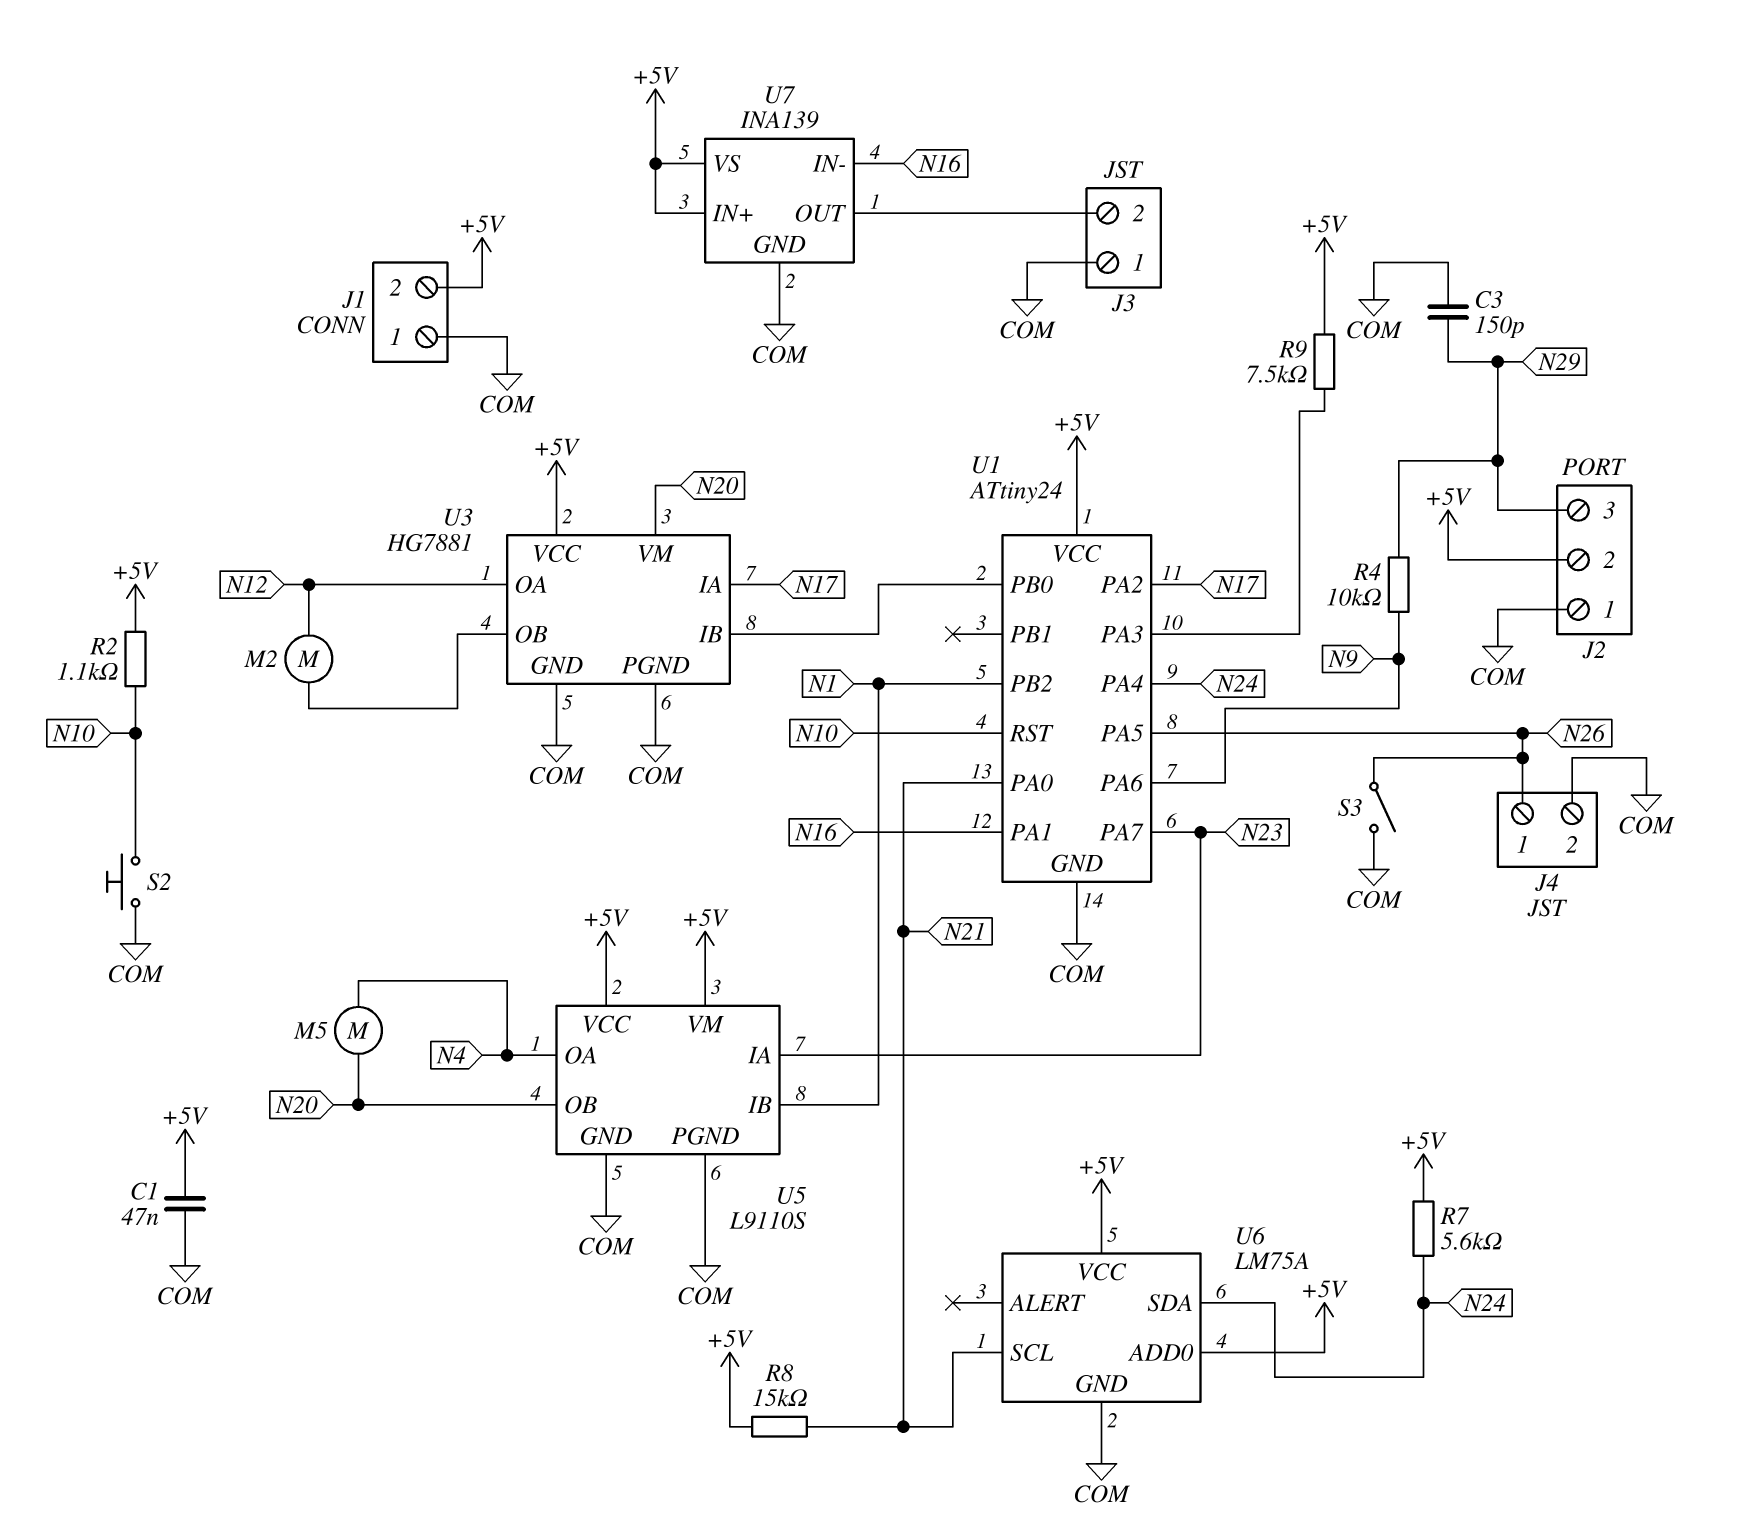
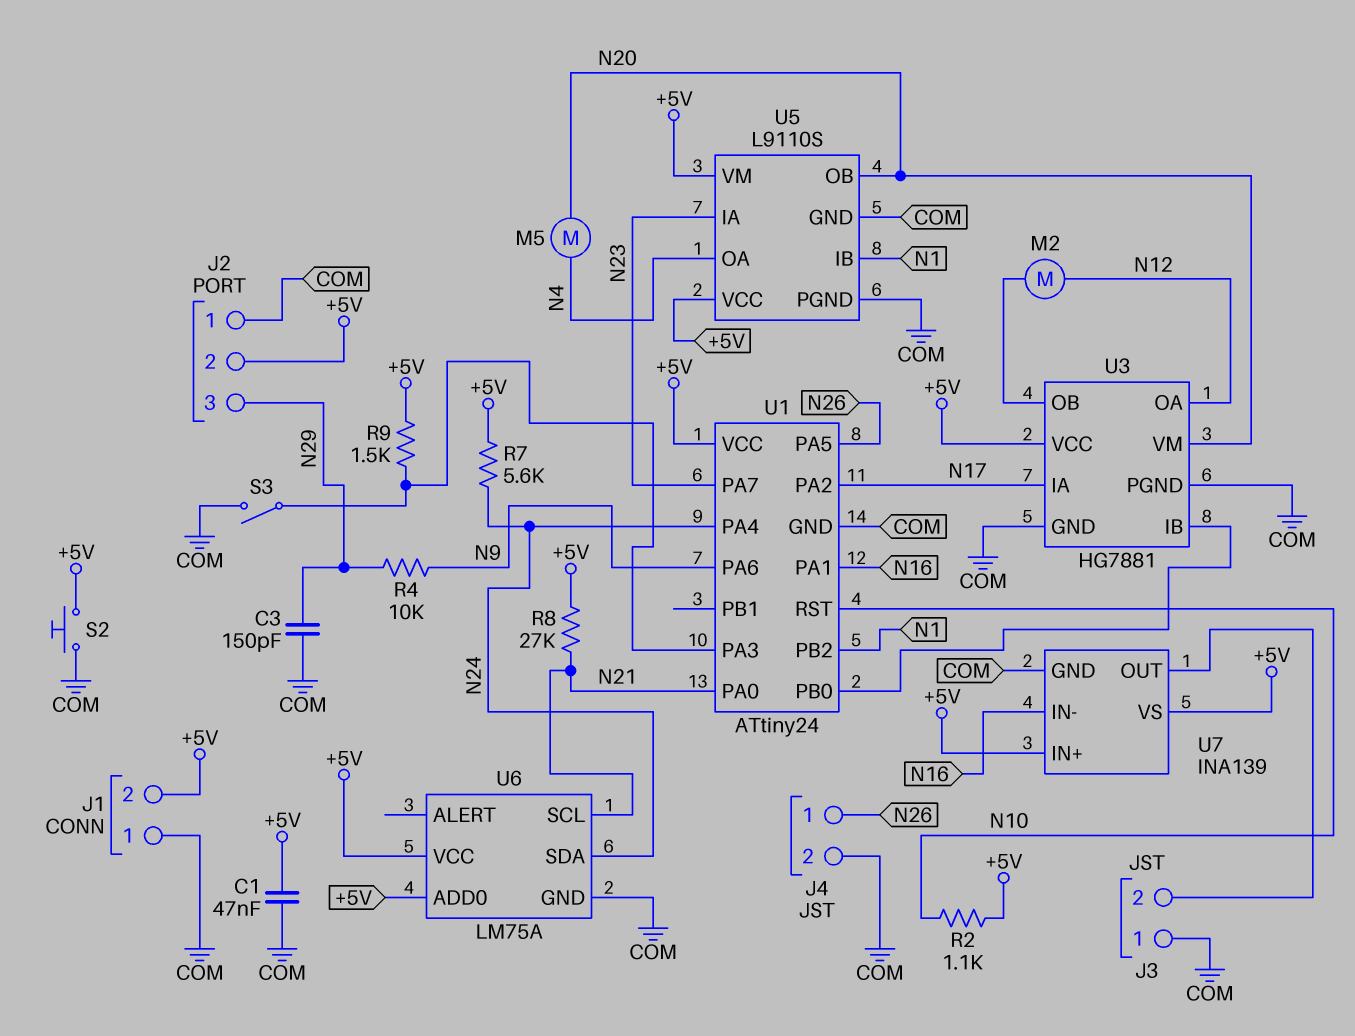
R8: 15k (+5V, N21) -> 27k (+5V, N21)
R9: 7.5k (+5V, U1/PA3) -> 1.5k (+5V, U1/PA3)
S2: button (COM, N10) -> button (+5V, COM)
S3: switch (COM, N26) -> switch (COM, U1/PA3)

